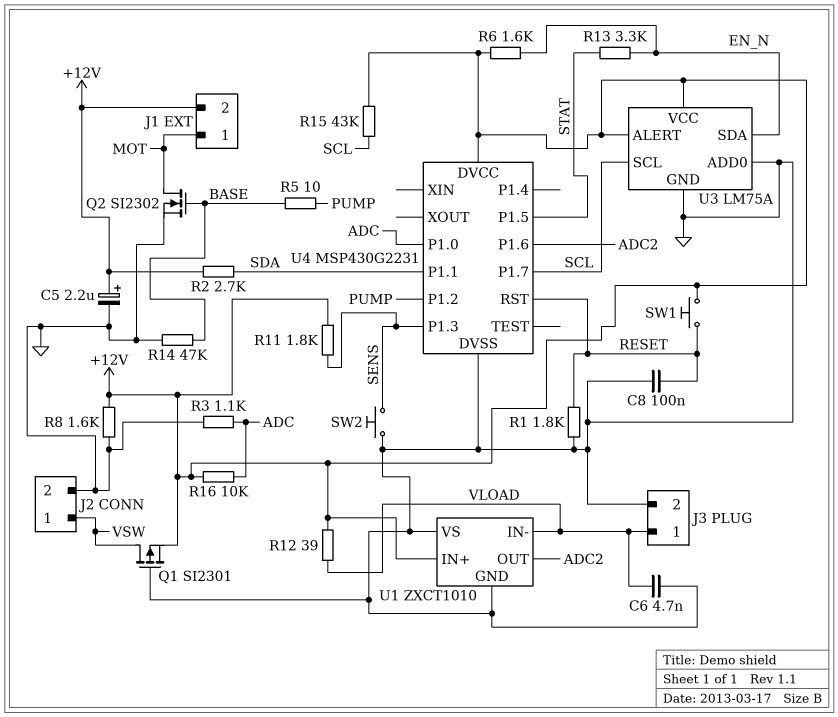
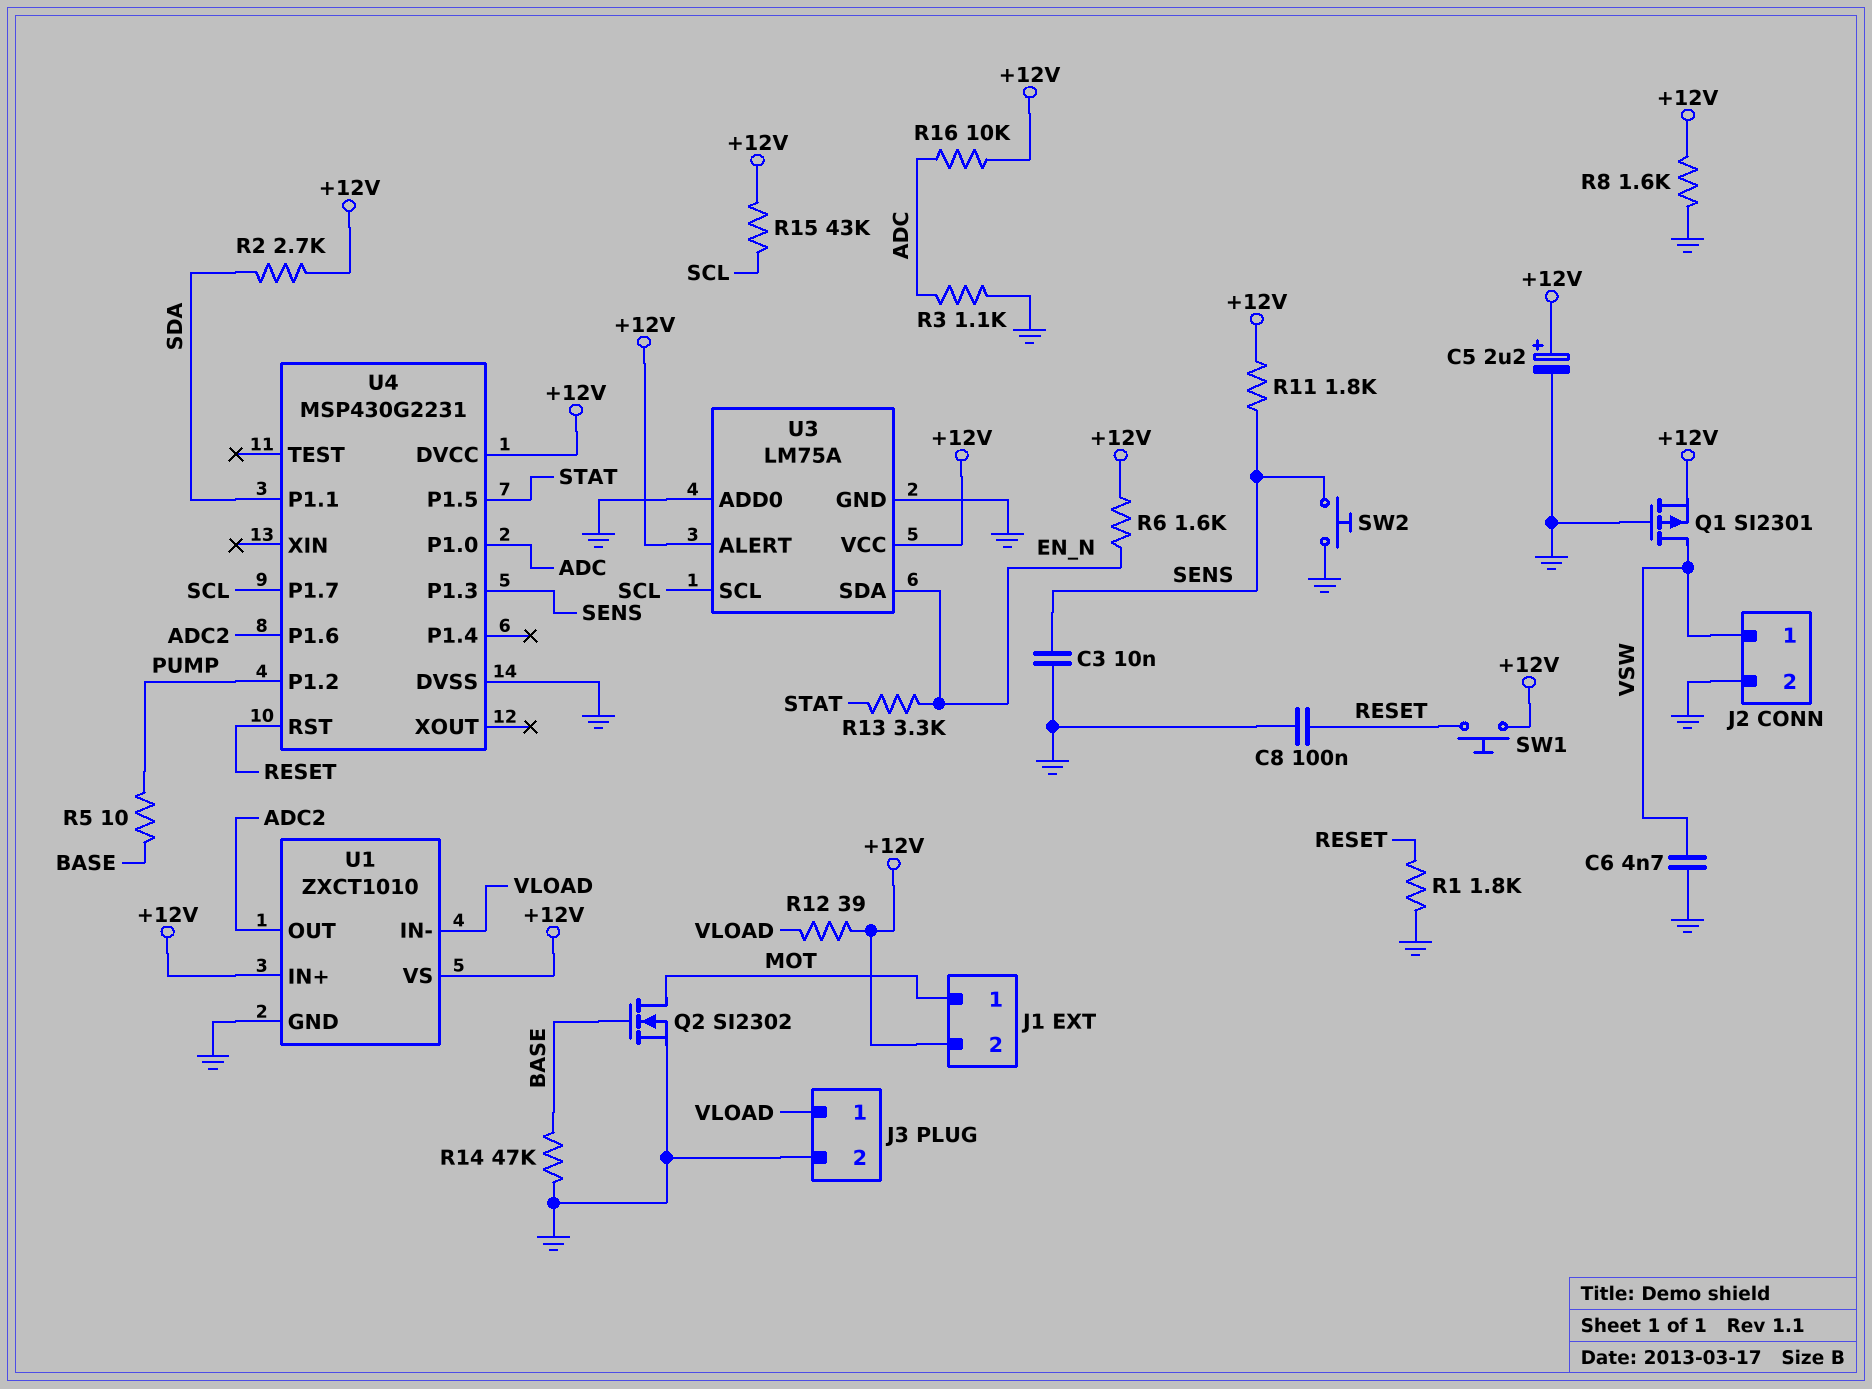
C3: none -> 10nF (GND, SENS)
C6: 4.7nF (GND, VLOAD) -> 4.7nF (GND, VSW)
U1 pin VS: GND -> +12V

